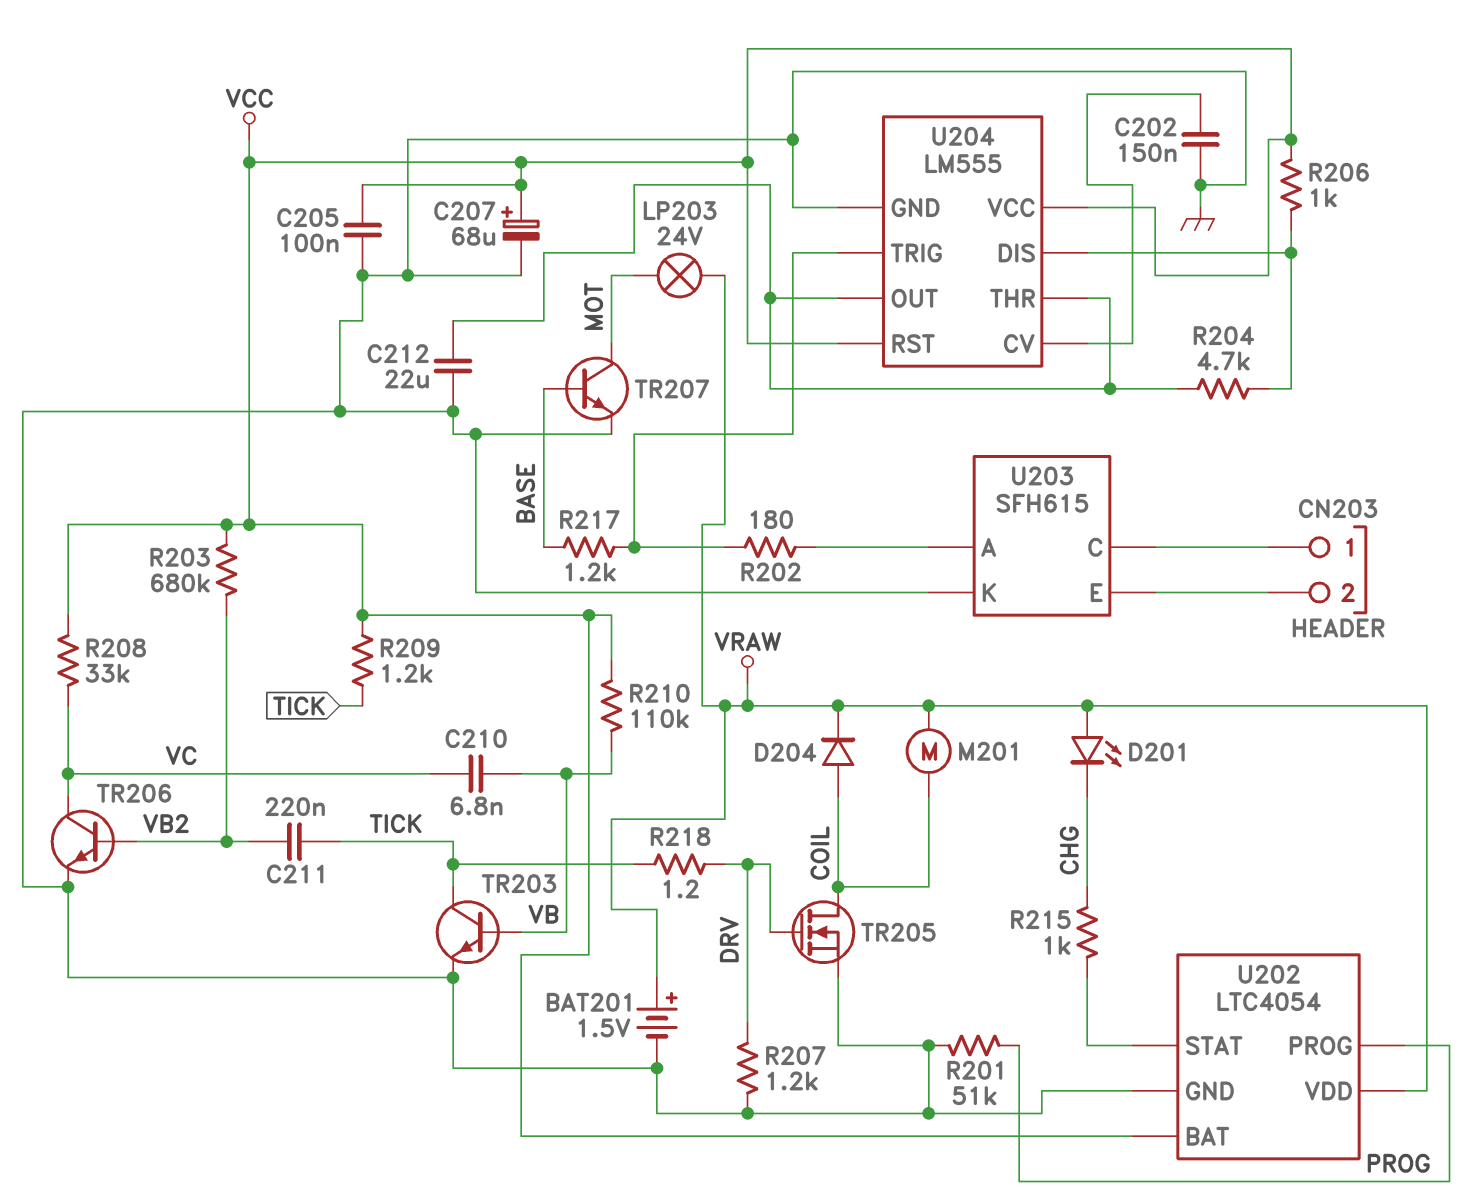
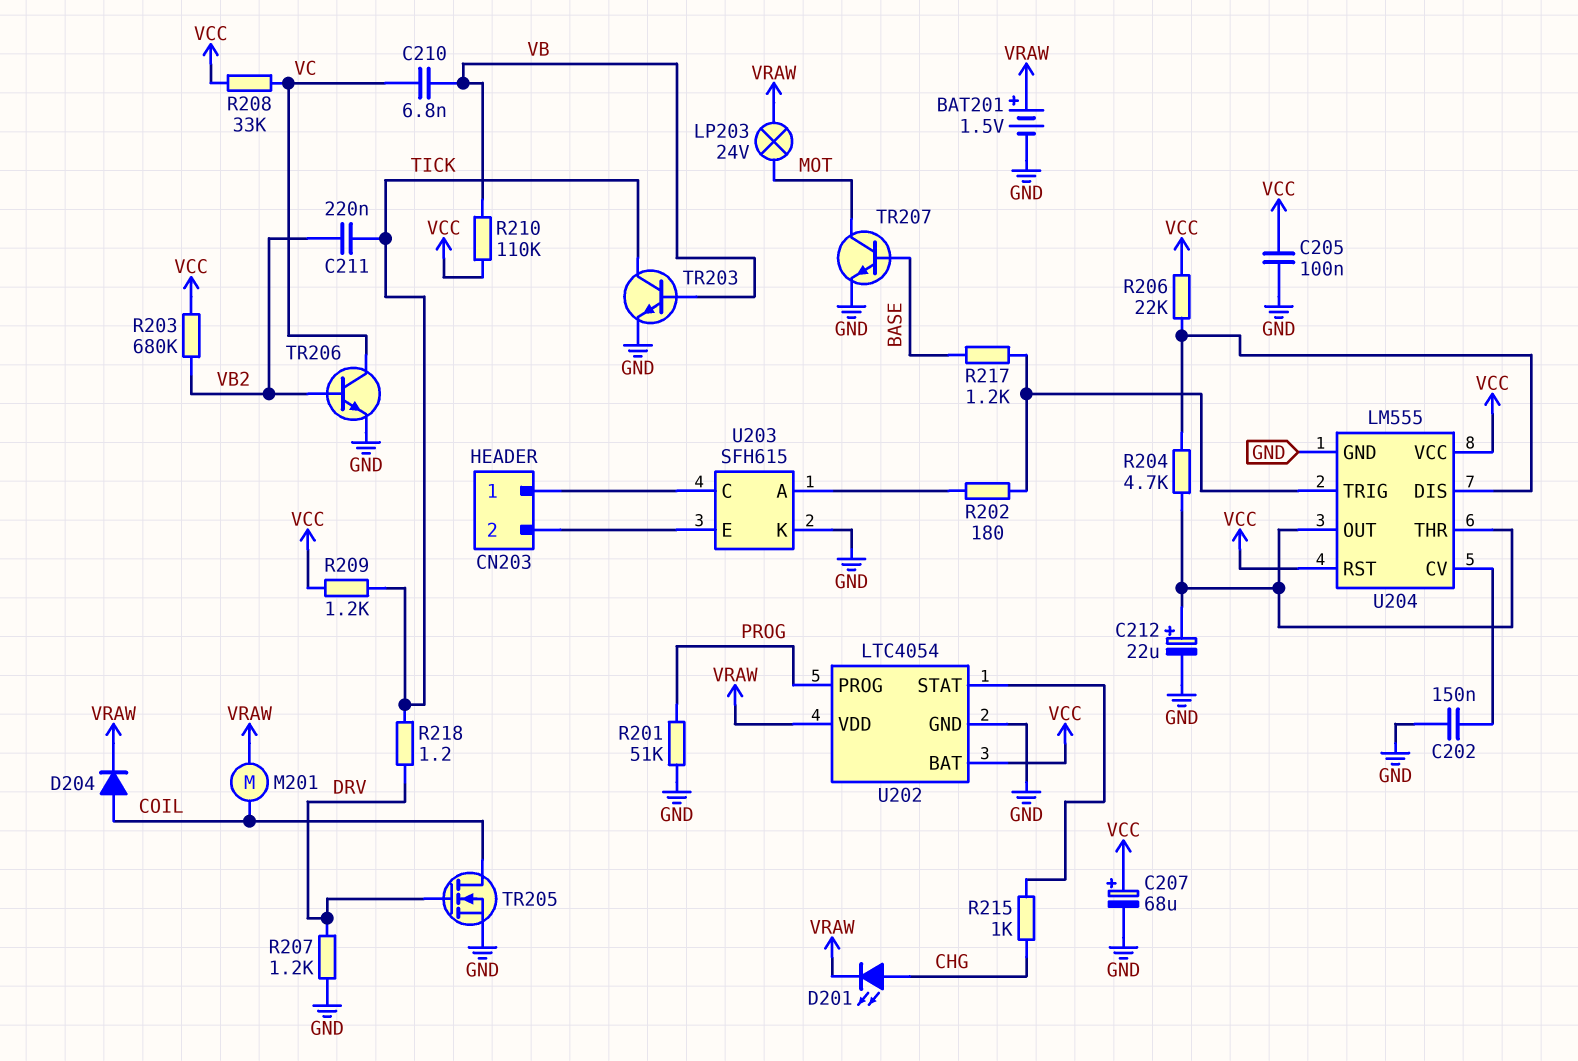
C212: 22uF (GND, U204/OUT) -> 22uF (plus U204/OUT, minus GND)
D201: LED (A VRAW, K CHG) -> LED (A CHG, K VRAW)
R206: 1k (U204/DIS, VCC) -> 22k (U204/DIS, VCC)

